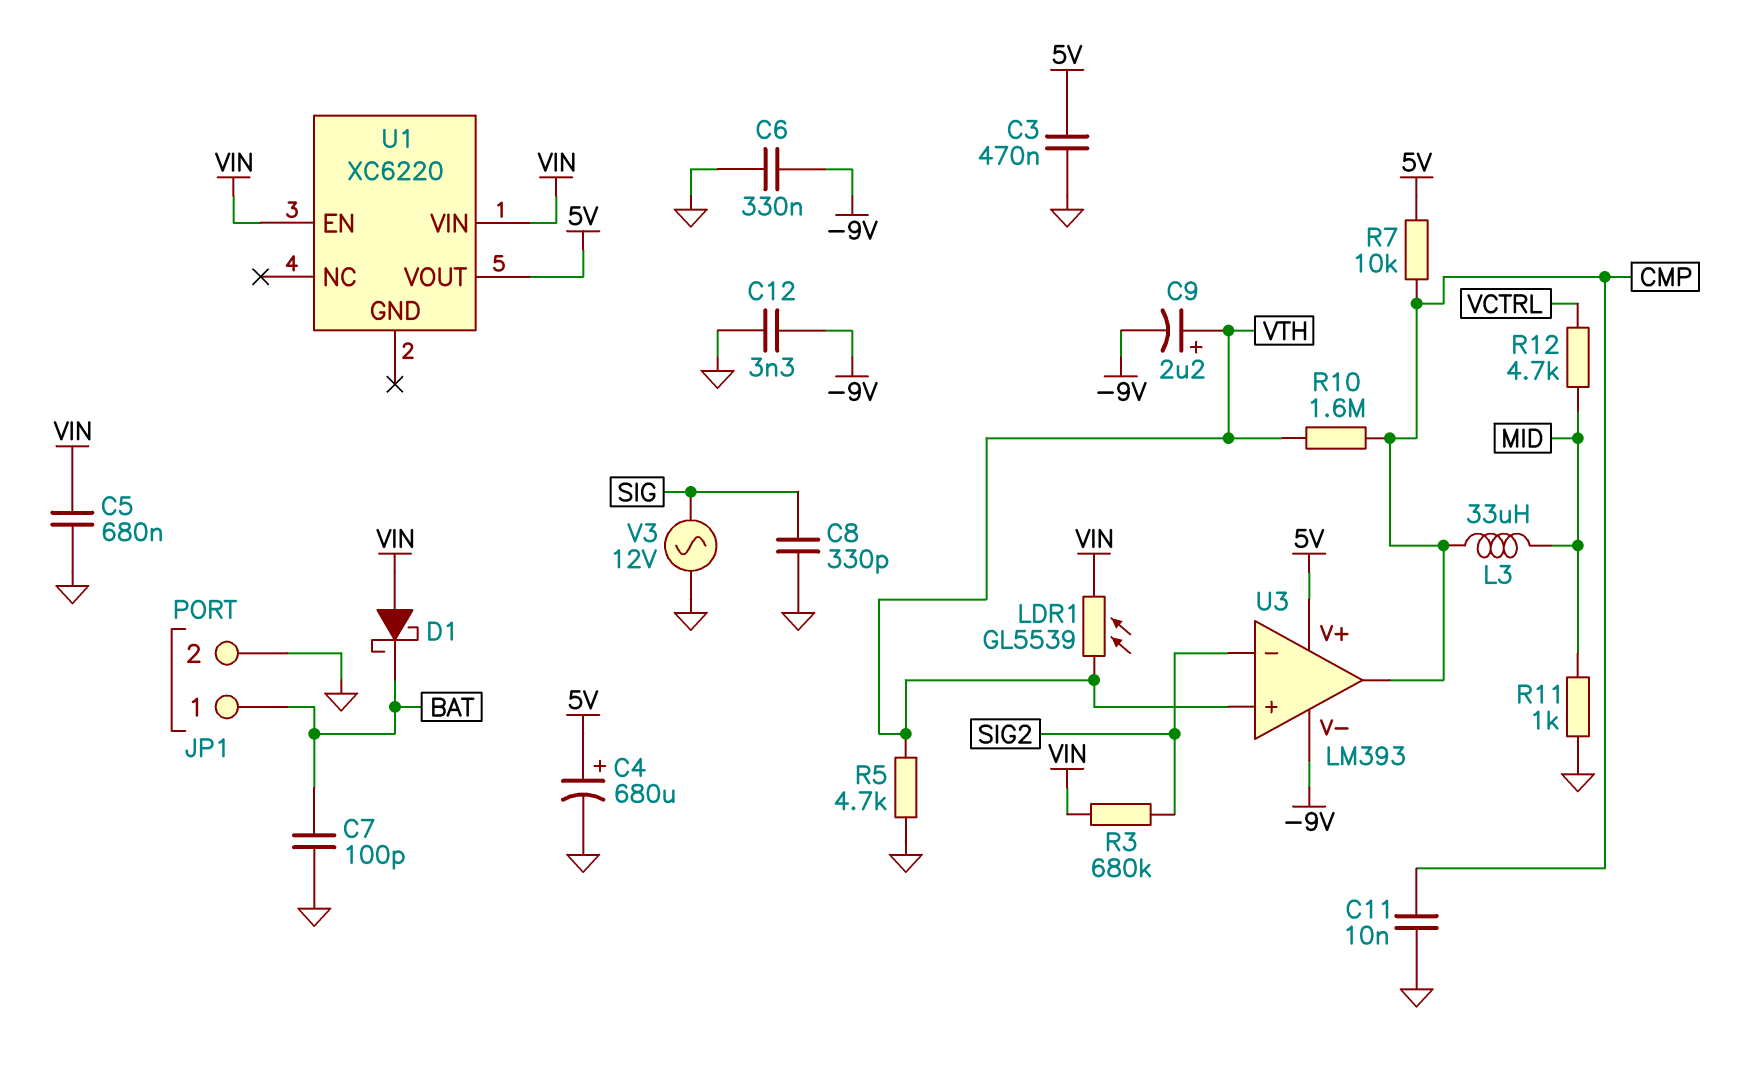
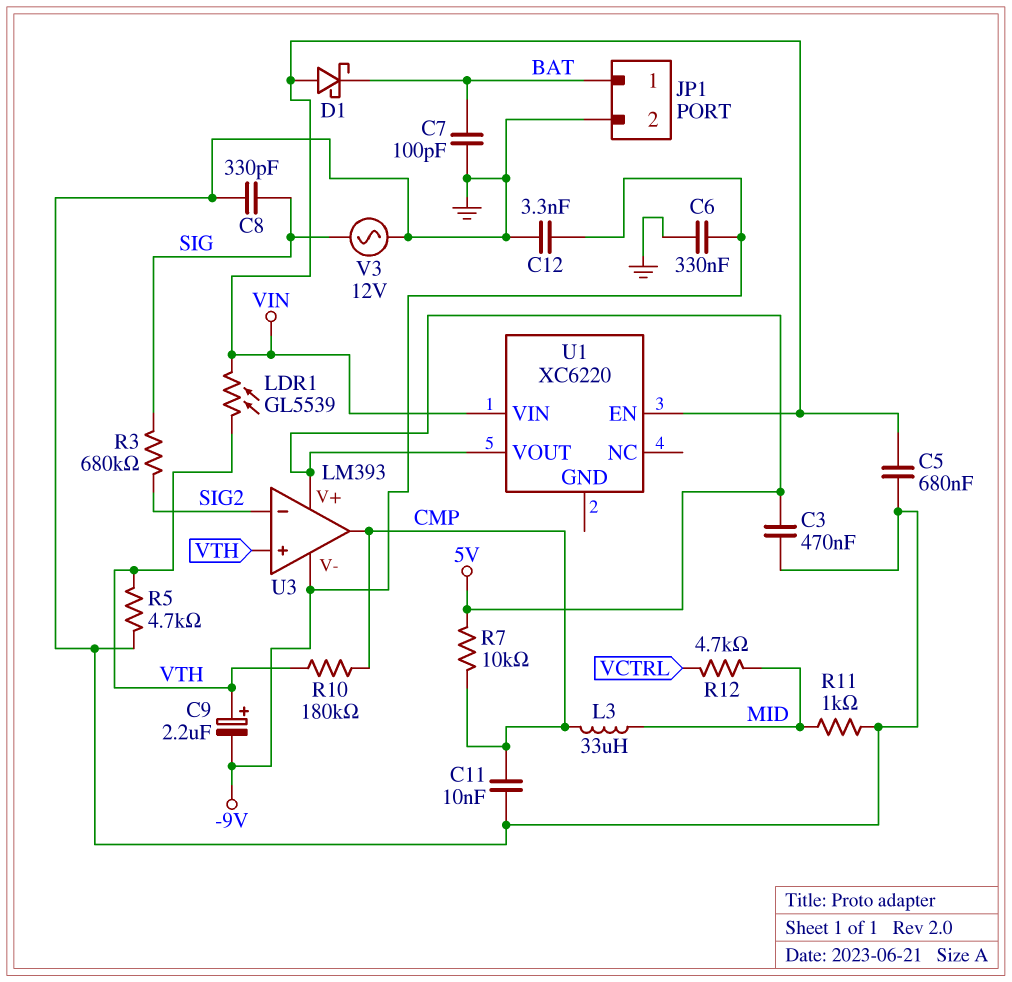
C4: 680uF (plus 5V, minus GND) -> none
R3: 680k (SIG2, VIN) -> 680k (SIG, SIG2)
R10: 1.6M (CMP, VTH) -> 180k (CMP, VTH)

